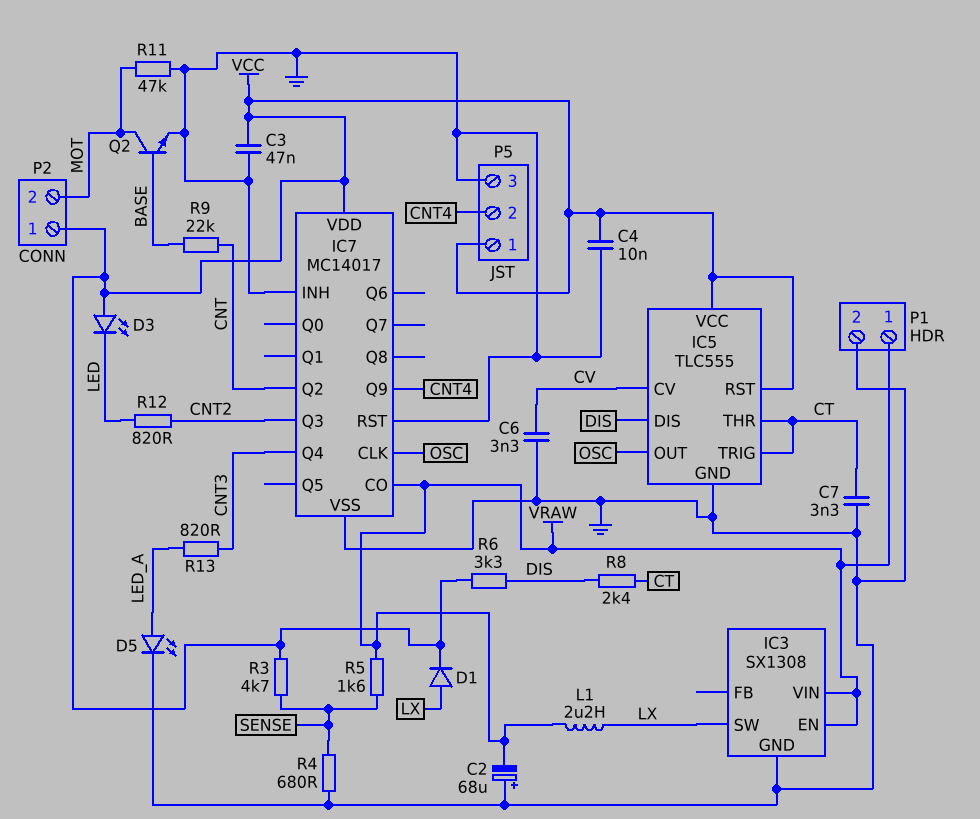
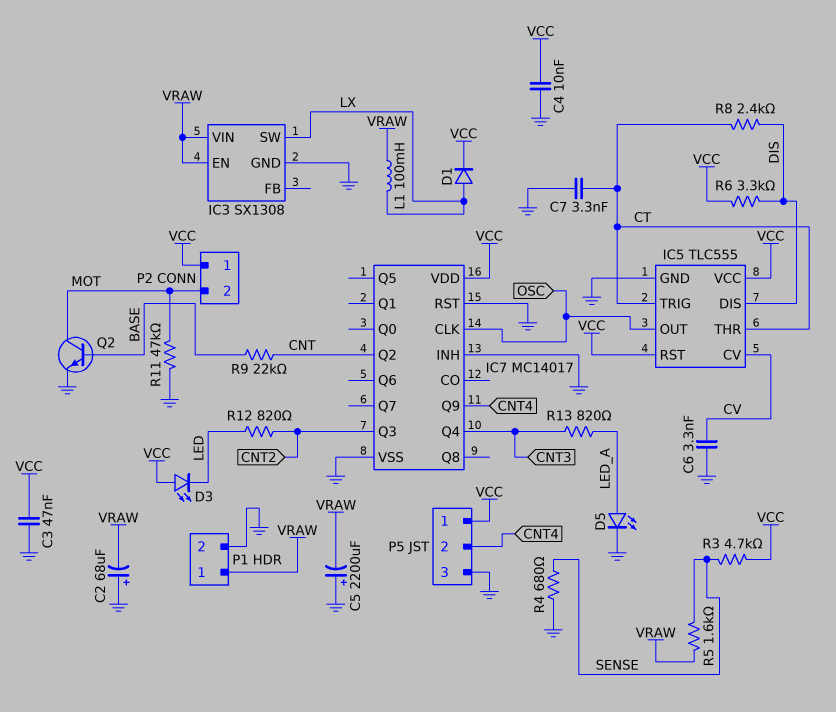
C5: none -> 2200uF (plus GND, minus VRAW)
IC7 pin CO: VRAW -> none
L1: 2.2uH (LX, VRAW) -> 100mH (LX, VRAW)

